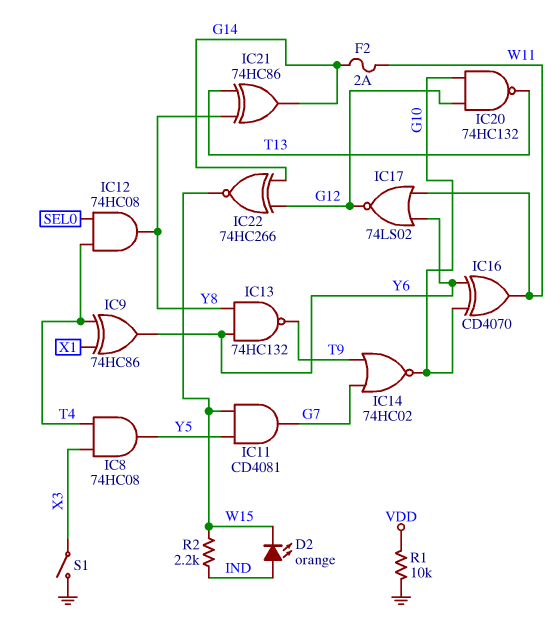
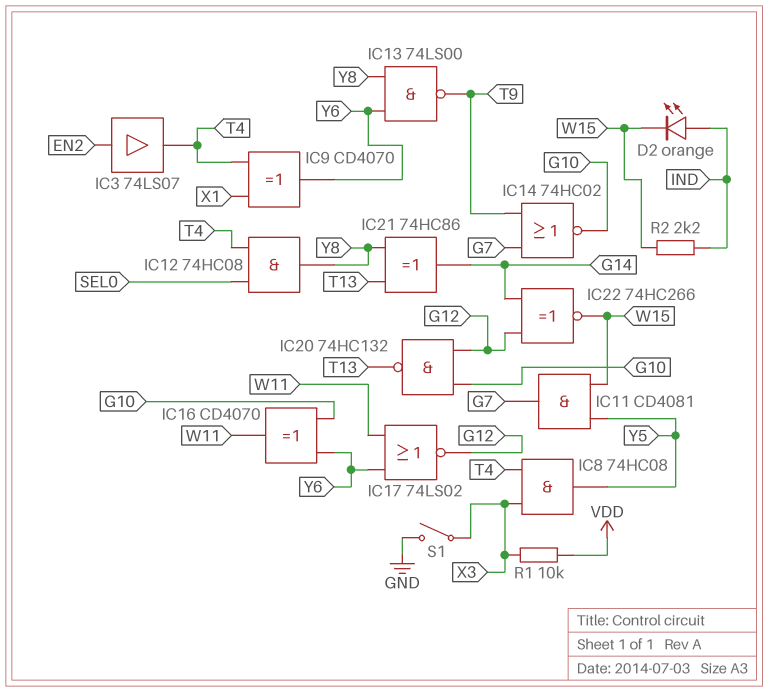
F2: 2A (G14, W11) -> none
IC3: none -> buffer 74LS07 (in EN2, out T4)
IC9: XOR 74HC86 (in T4, in X1, out Y6) -> XOR CD4070 (in T4, in X1, out Y6)
IC13: NAND 74HC132 (in Y6, in Y8, out T9) -> NAND 74LS00 (in Y6, in Y8, out T9)
R1: 10k (GND, VDD) -> 10k (VDD, X3)

